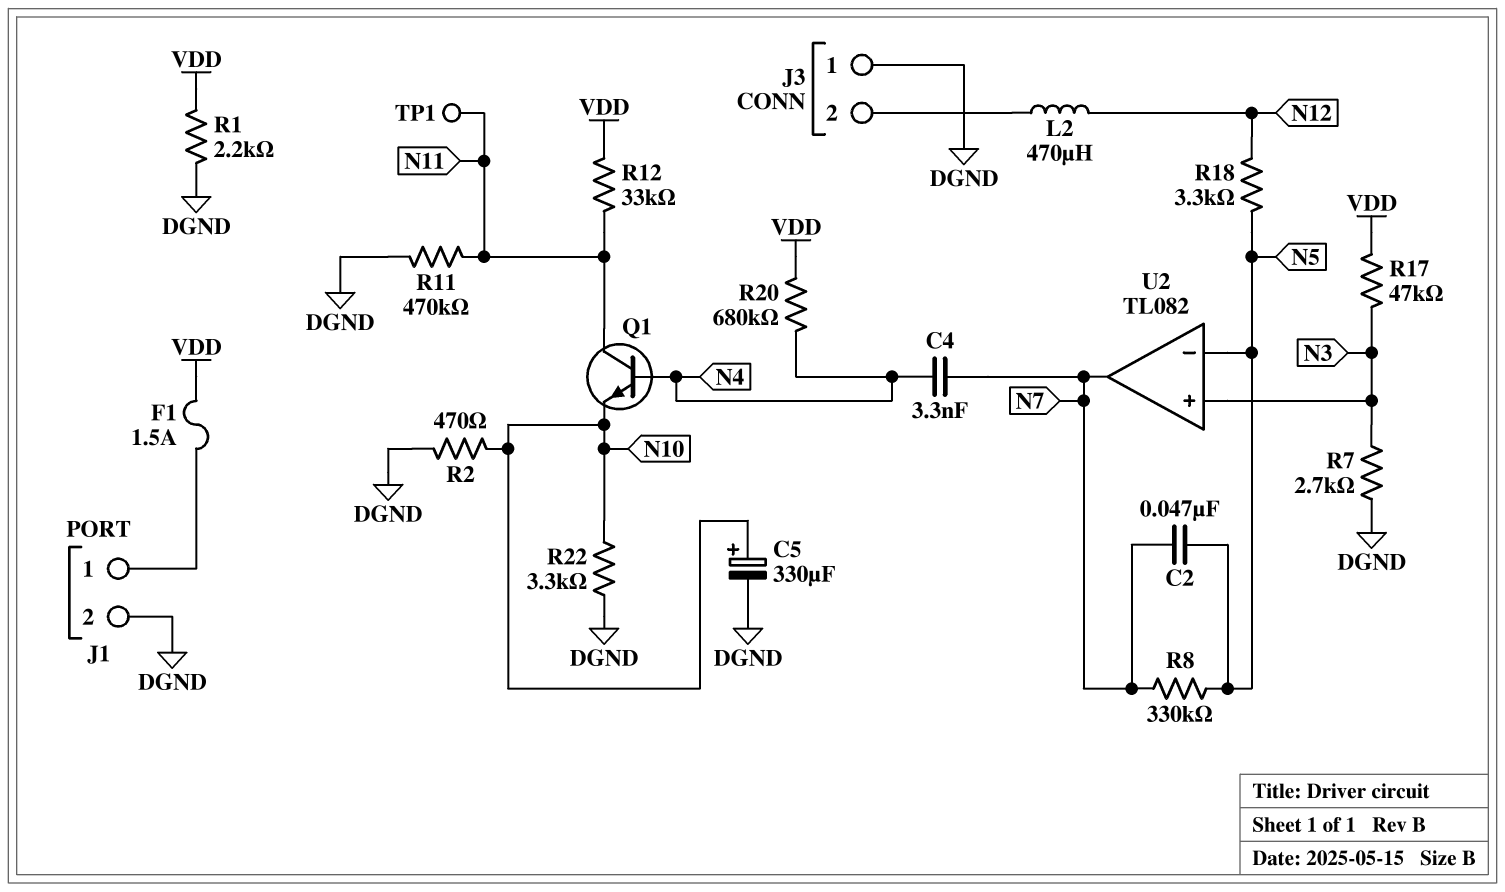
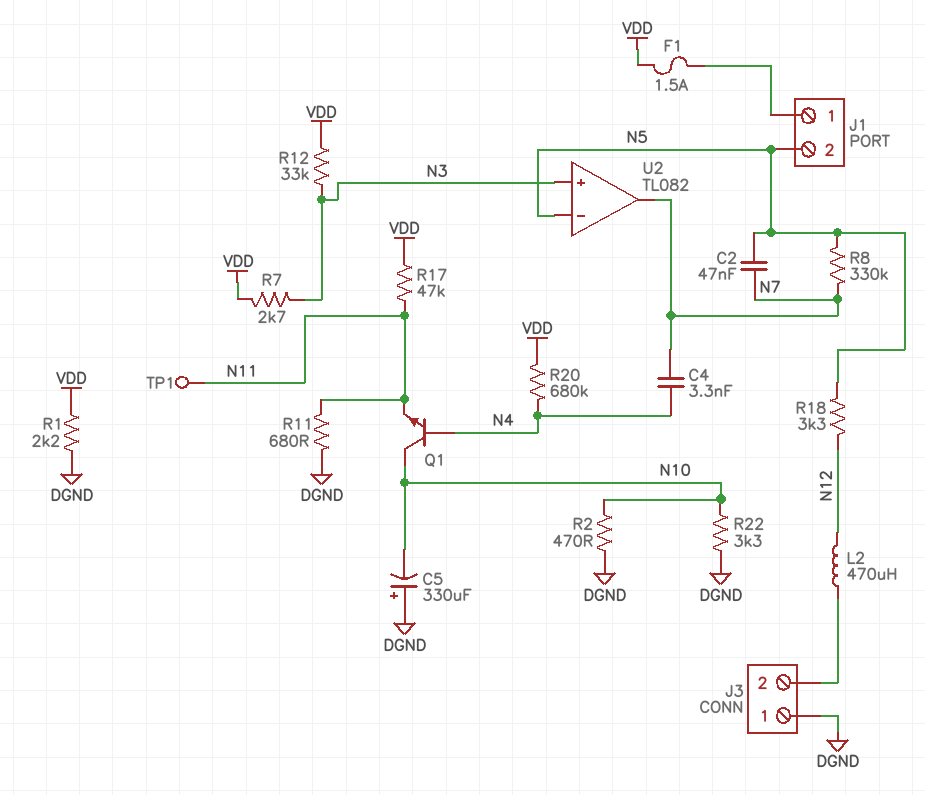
C5: 330uF (plus N10, minus DGND) -> 330uF (plus DGND, minus N10)
J1 pin 2: DGND -> N5
Q1: NPN (B N4, C N11, E N10) -> NPN (B N4, C N10, E N11)
R7: 2.7k (DGND, N3) -> 2.7k (N3, VDD)
R11: 470k (DGND, N11) -> 680 (DGND, N11)
R12: 33k (N11, VDD) -> 33k (N3, VDD)
R17: 47k (N3, VDD) -> 47k (N11, VDD)

